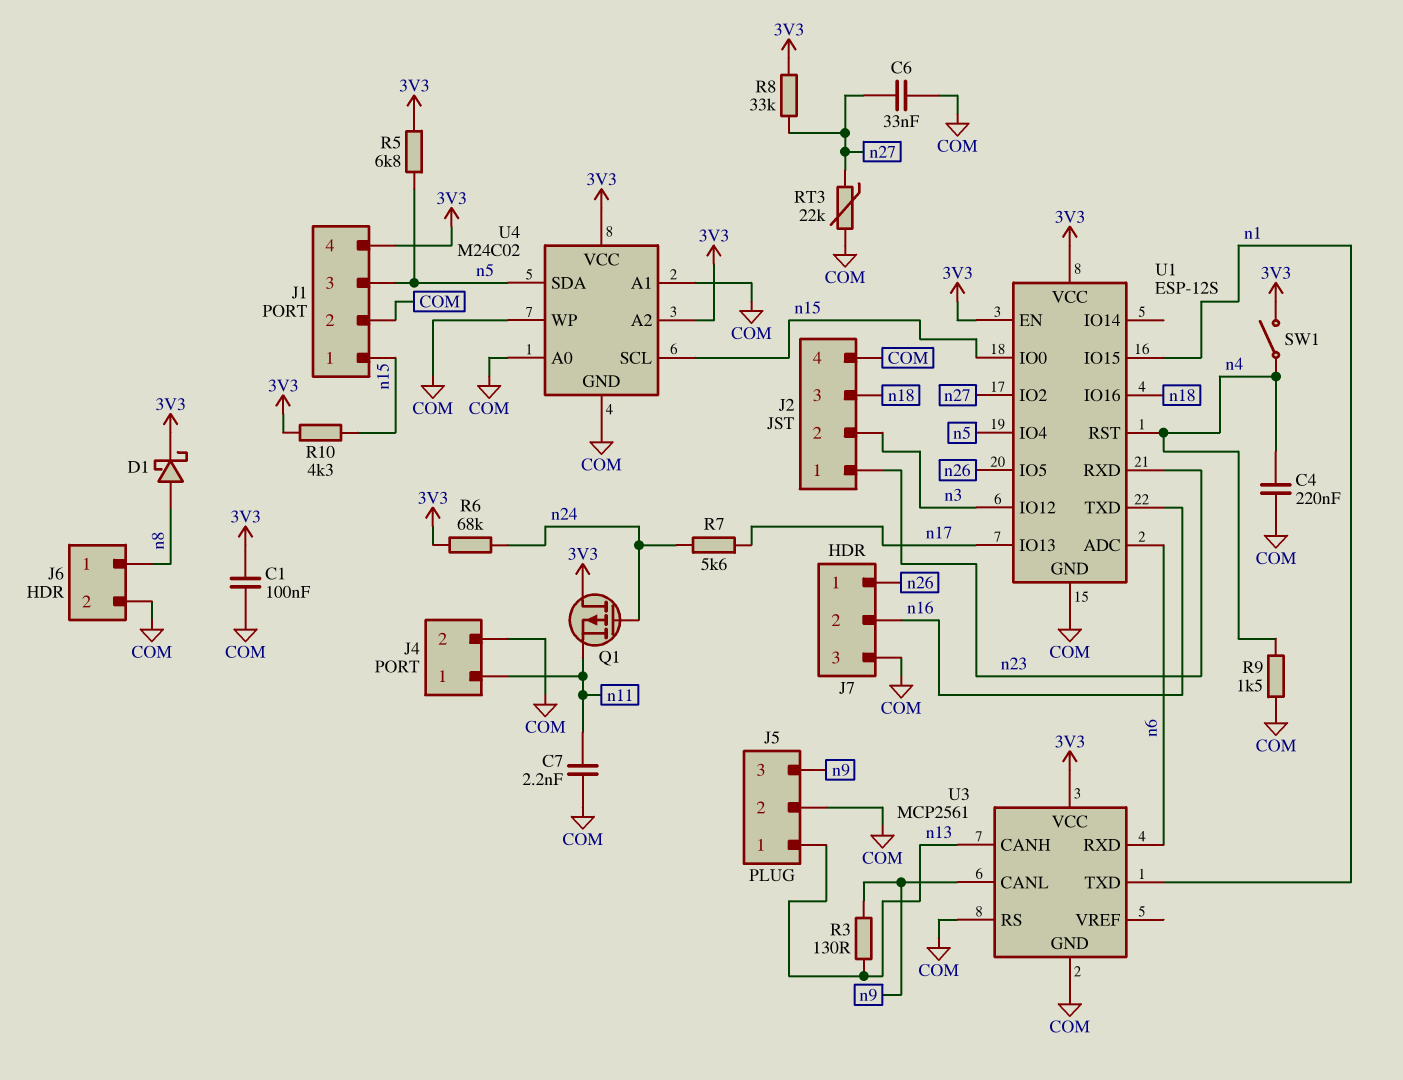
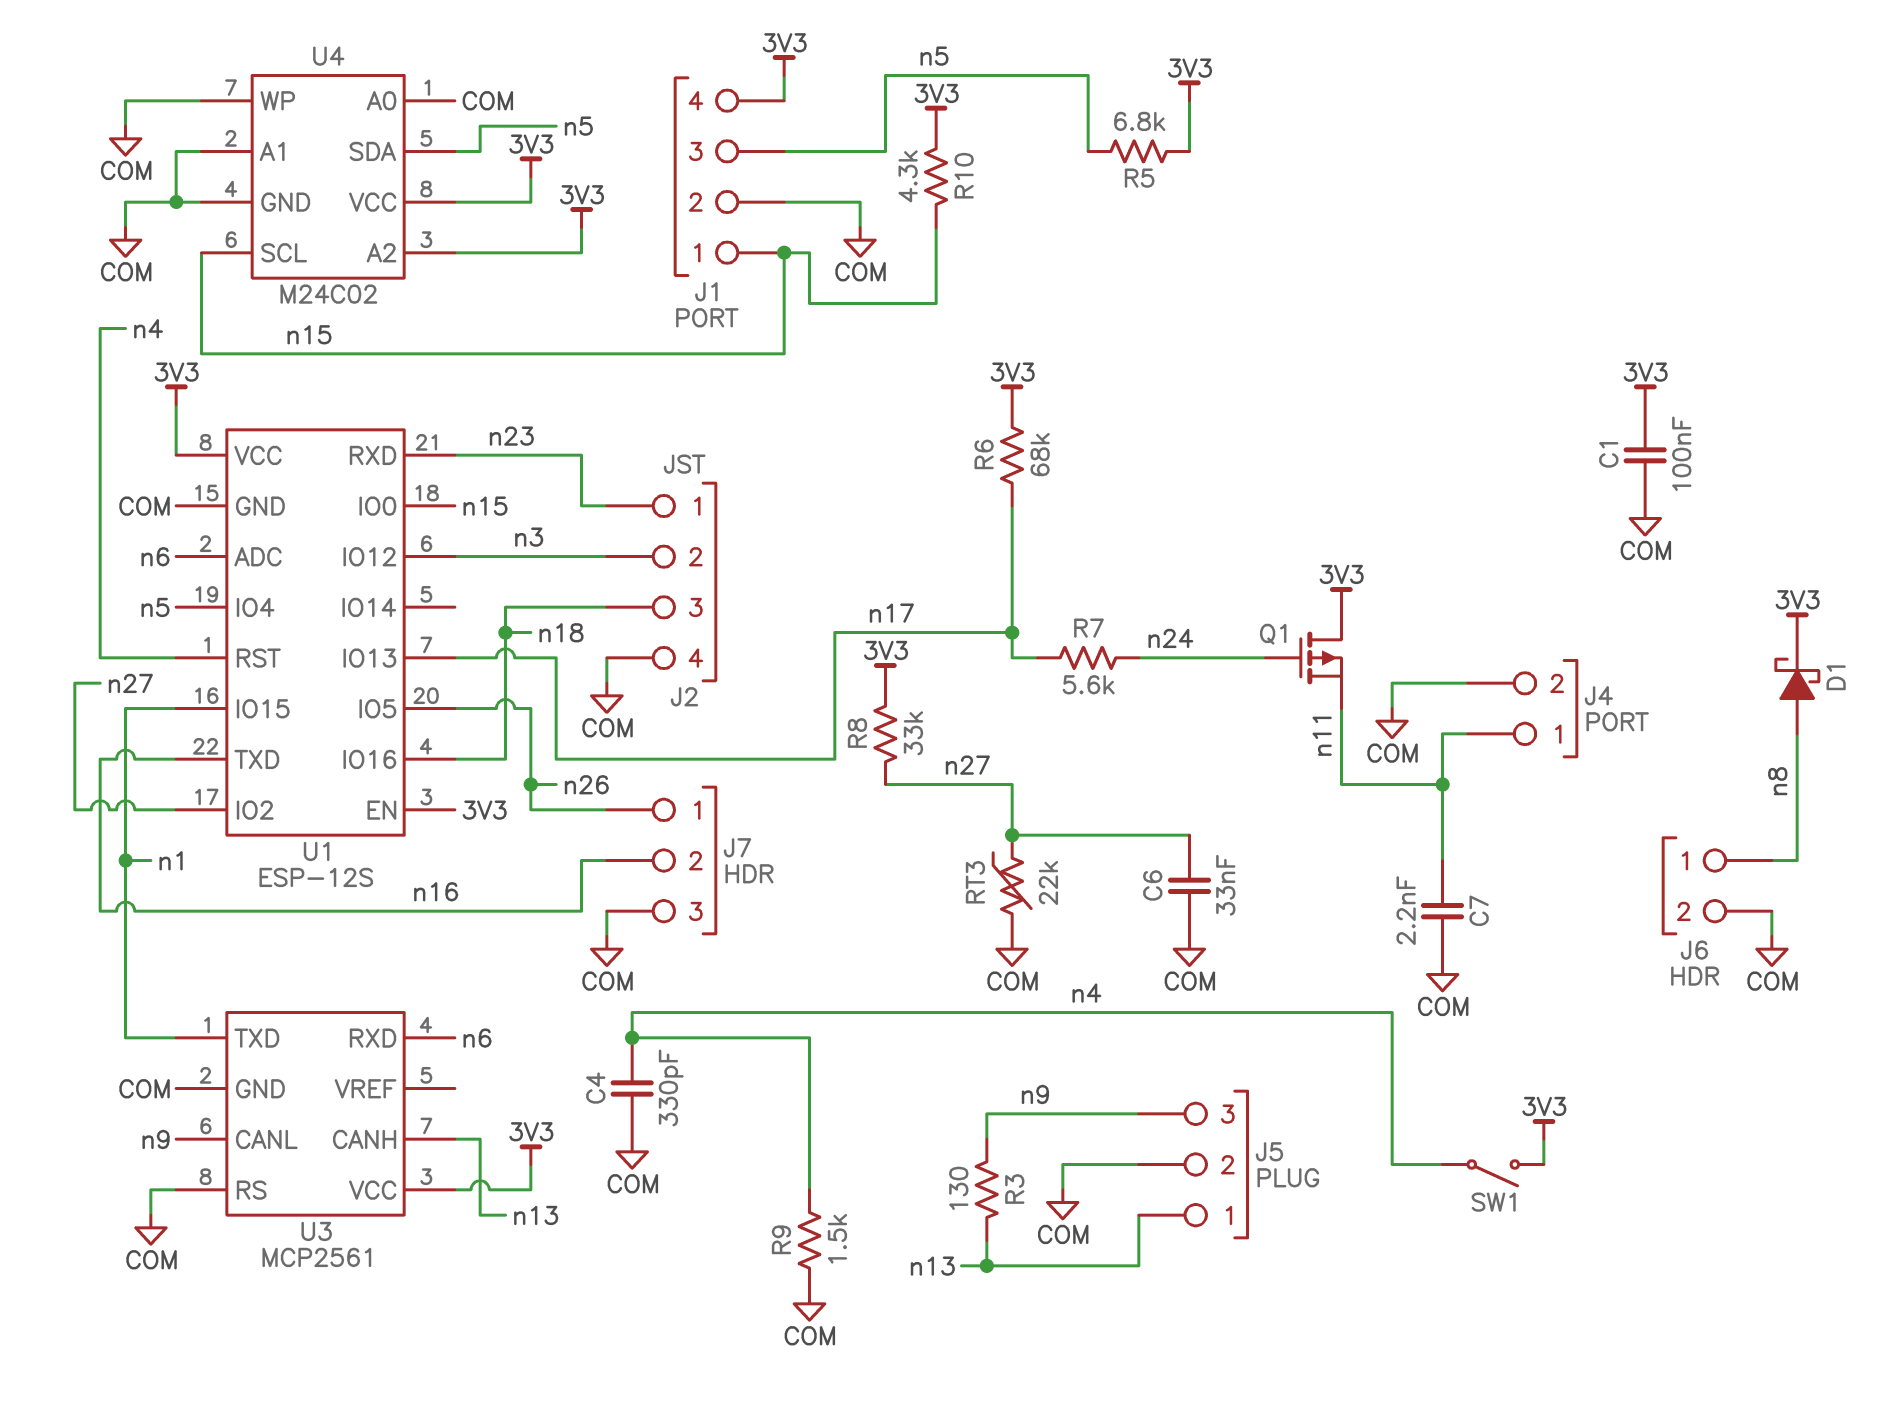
C4: 220nF (COM, n4) -> 330pF (COM, n4)
R6: 68k (3V3, n24) -> 68k (3V3, n17)

